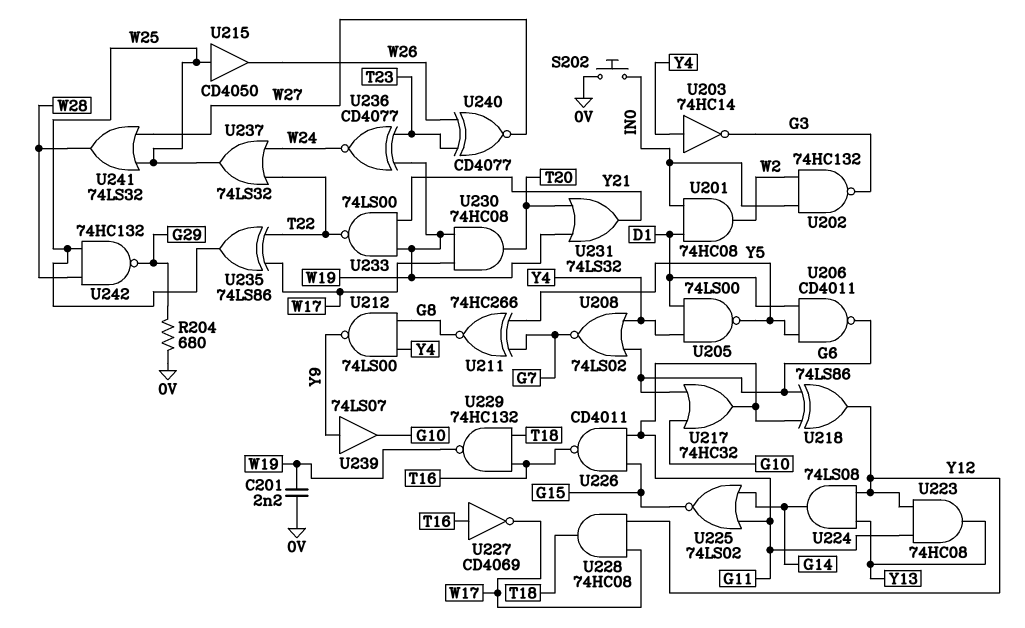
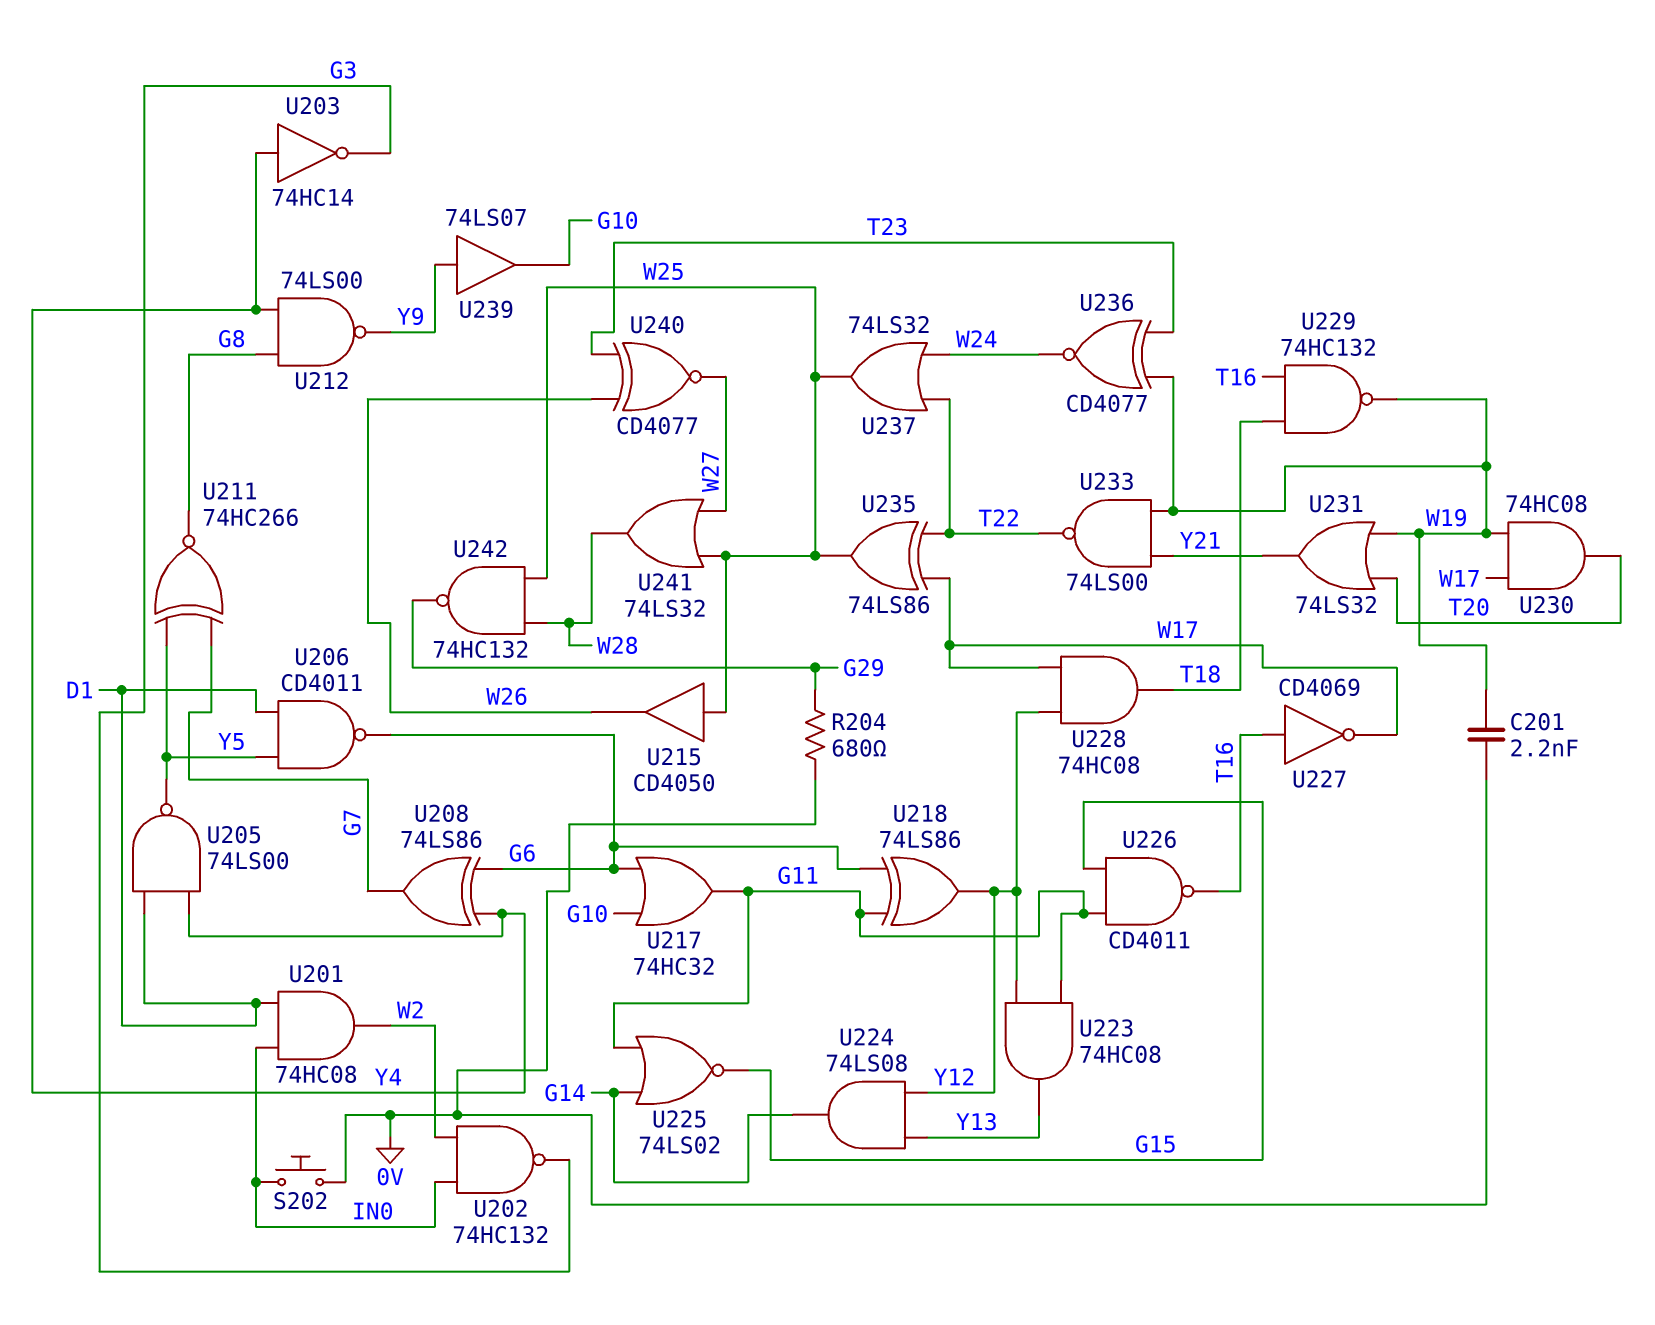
U208: NOR 74LS02 (in G6, in Y4, out G7) -> XOR 74LS86 (in G6, in Y4, out G7)

